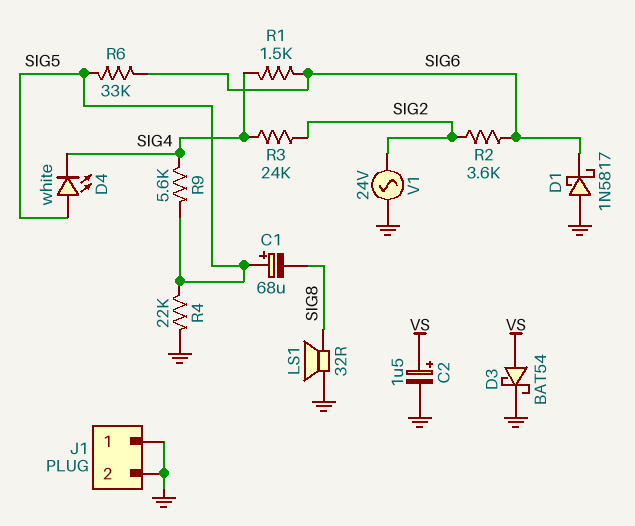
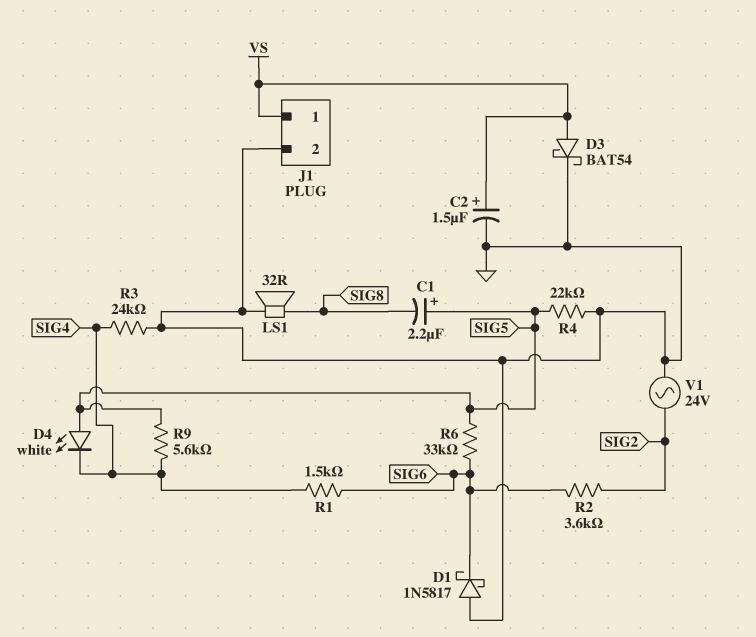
C1: 68uF (plus SIG5, minus SIG8) -> 2.2uF (plus SIG5, minus SIG8)
J1 pin 1: GND -> VS
R3: 24k (SIG2, SIG4) -> 24k (GND, SIG4)

